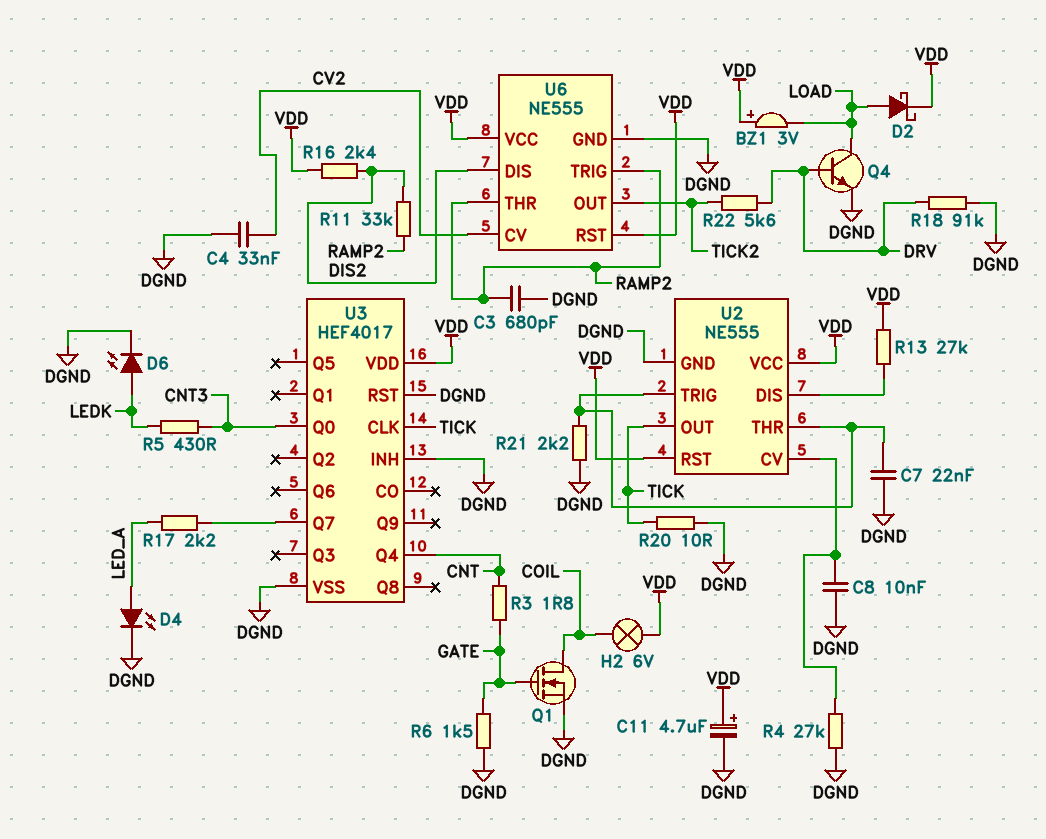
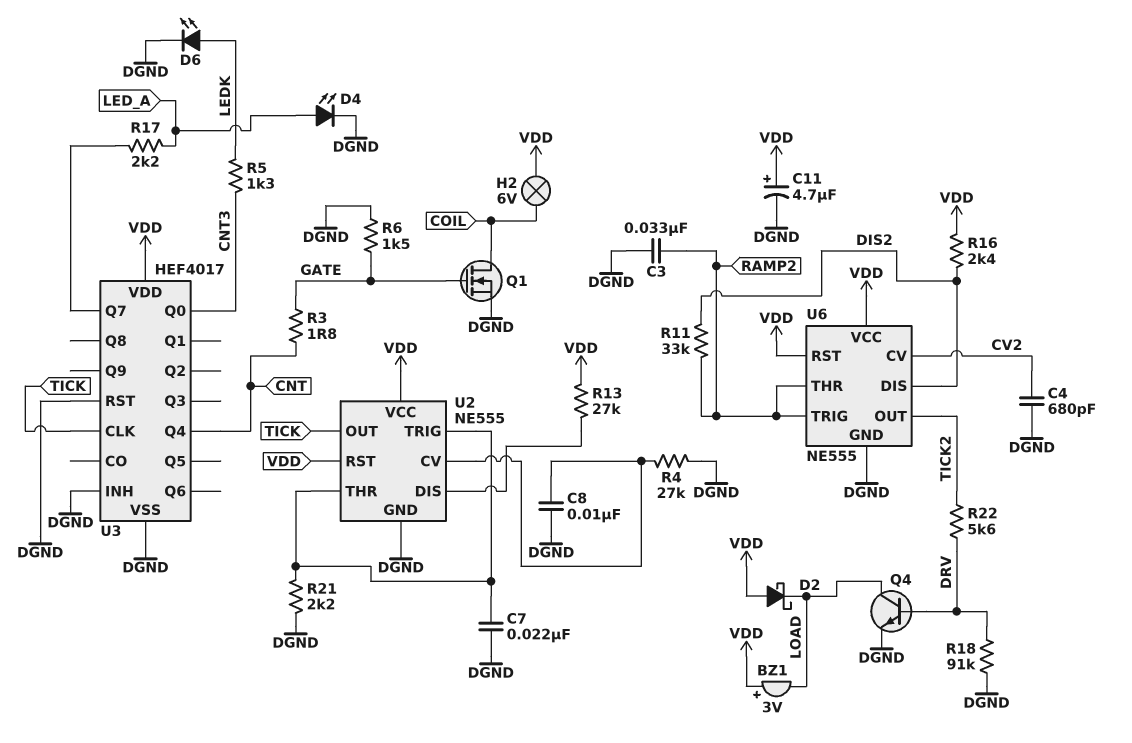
C3: 680pF (DGND, RAMP2) -> 33nF (DGND, RAMP2)
C4: 33nF (CV2, DGND) -> 680pF (CV2, DGND)
D2: schottky (A LOAD, K VDD) -> schottky (A VDD, K LOAD)
R5: 430 (CNT3, LEDK) -> 1.3k (CNT3, LEDK)
R20: 10 (DGND, TICK) -> none

